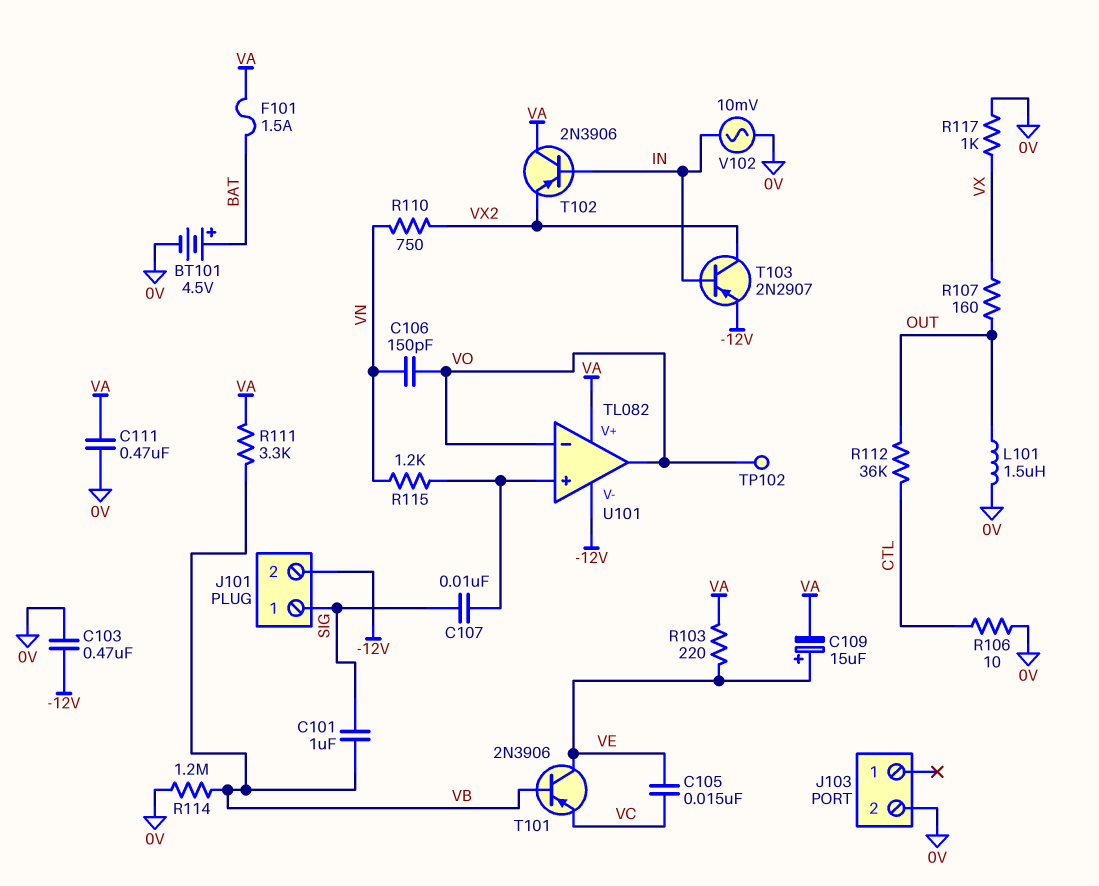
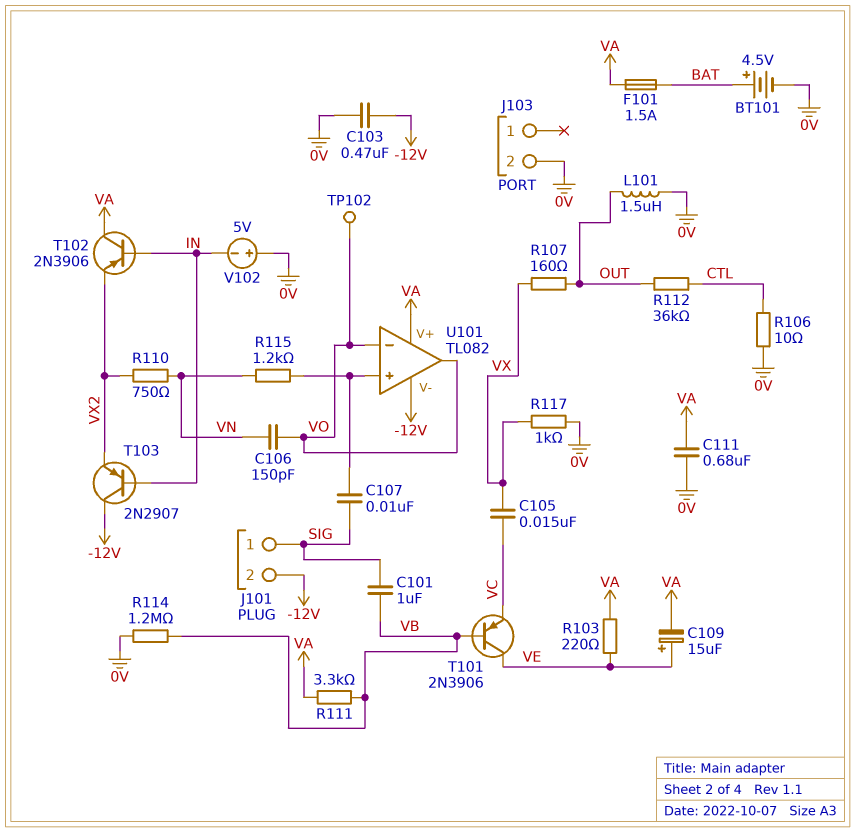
C105: 15nF (VC, VE) -> 15nF (VC, VX)
C111: 470nF (0V, VA) -> 680nF (0V, VA)
T103: PNP 2N2907 (B IN, C VX2, E -12V) -> PNP 2N2907 (B IN, C -12V, E VX2)
V102: AC 10mV (0V, IN) -> 5V (plus 0V, minus IN)

